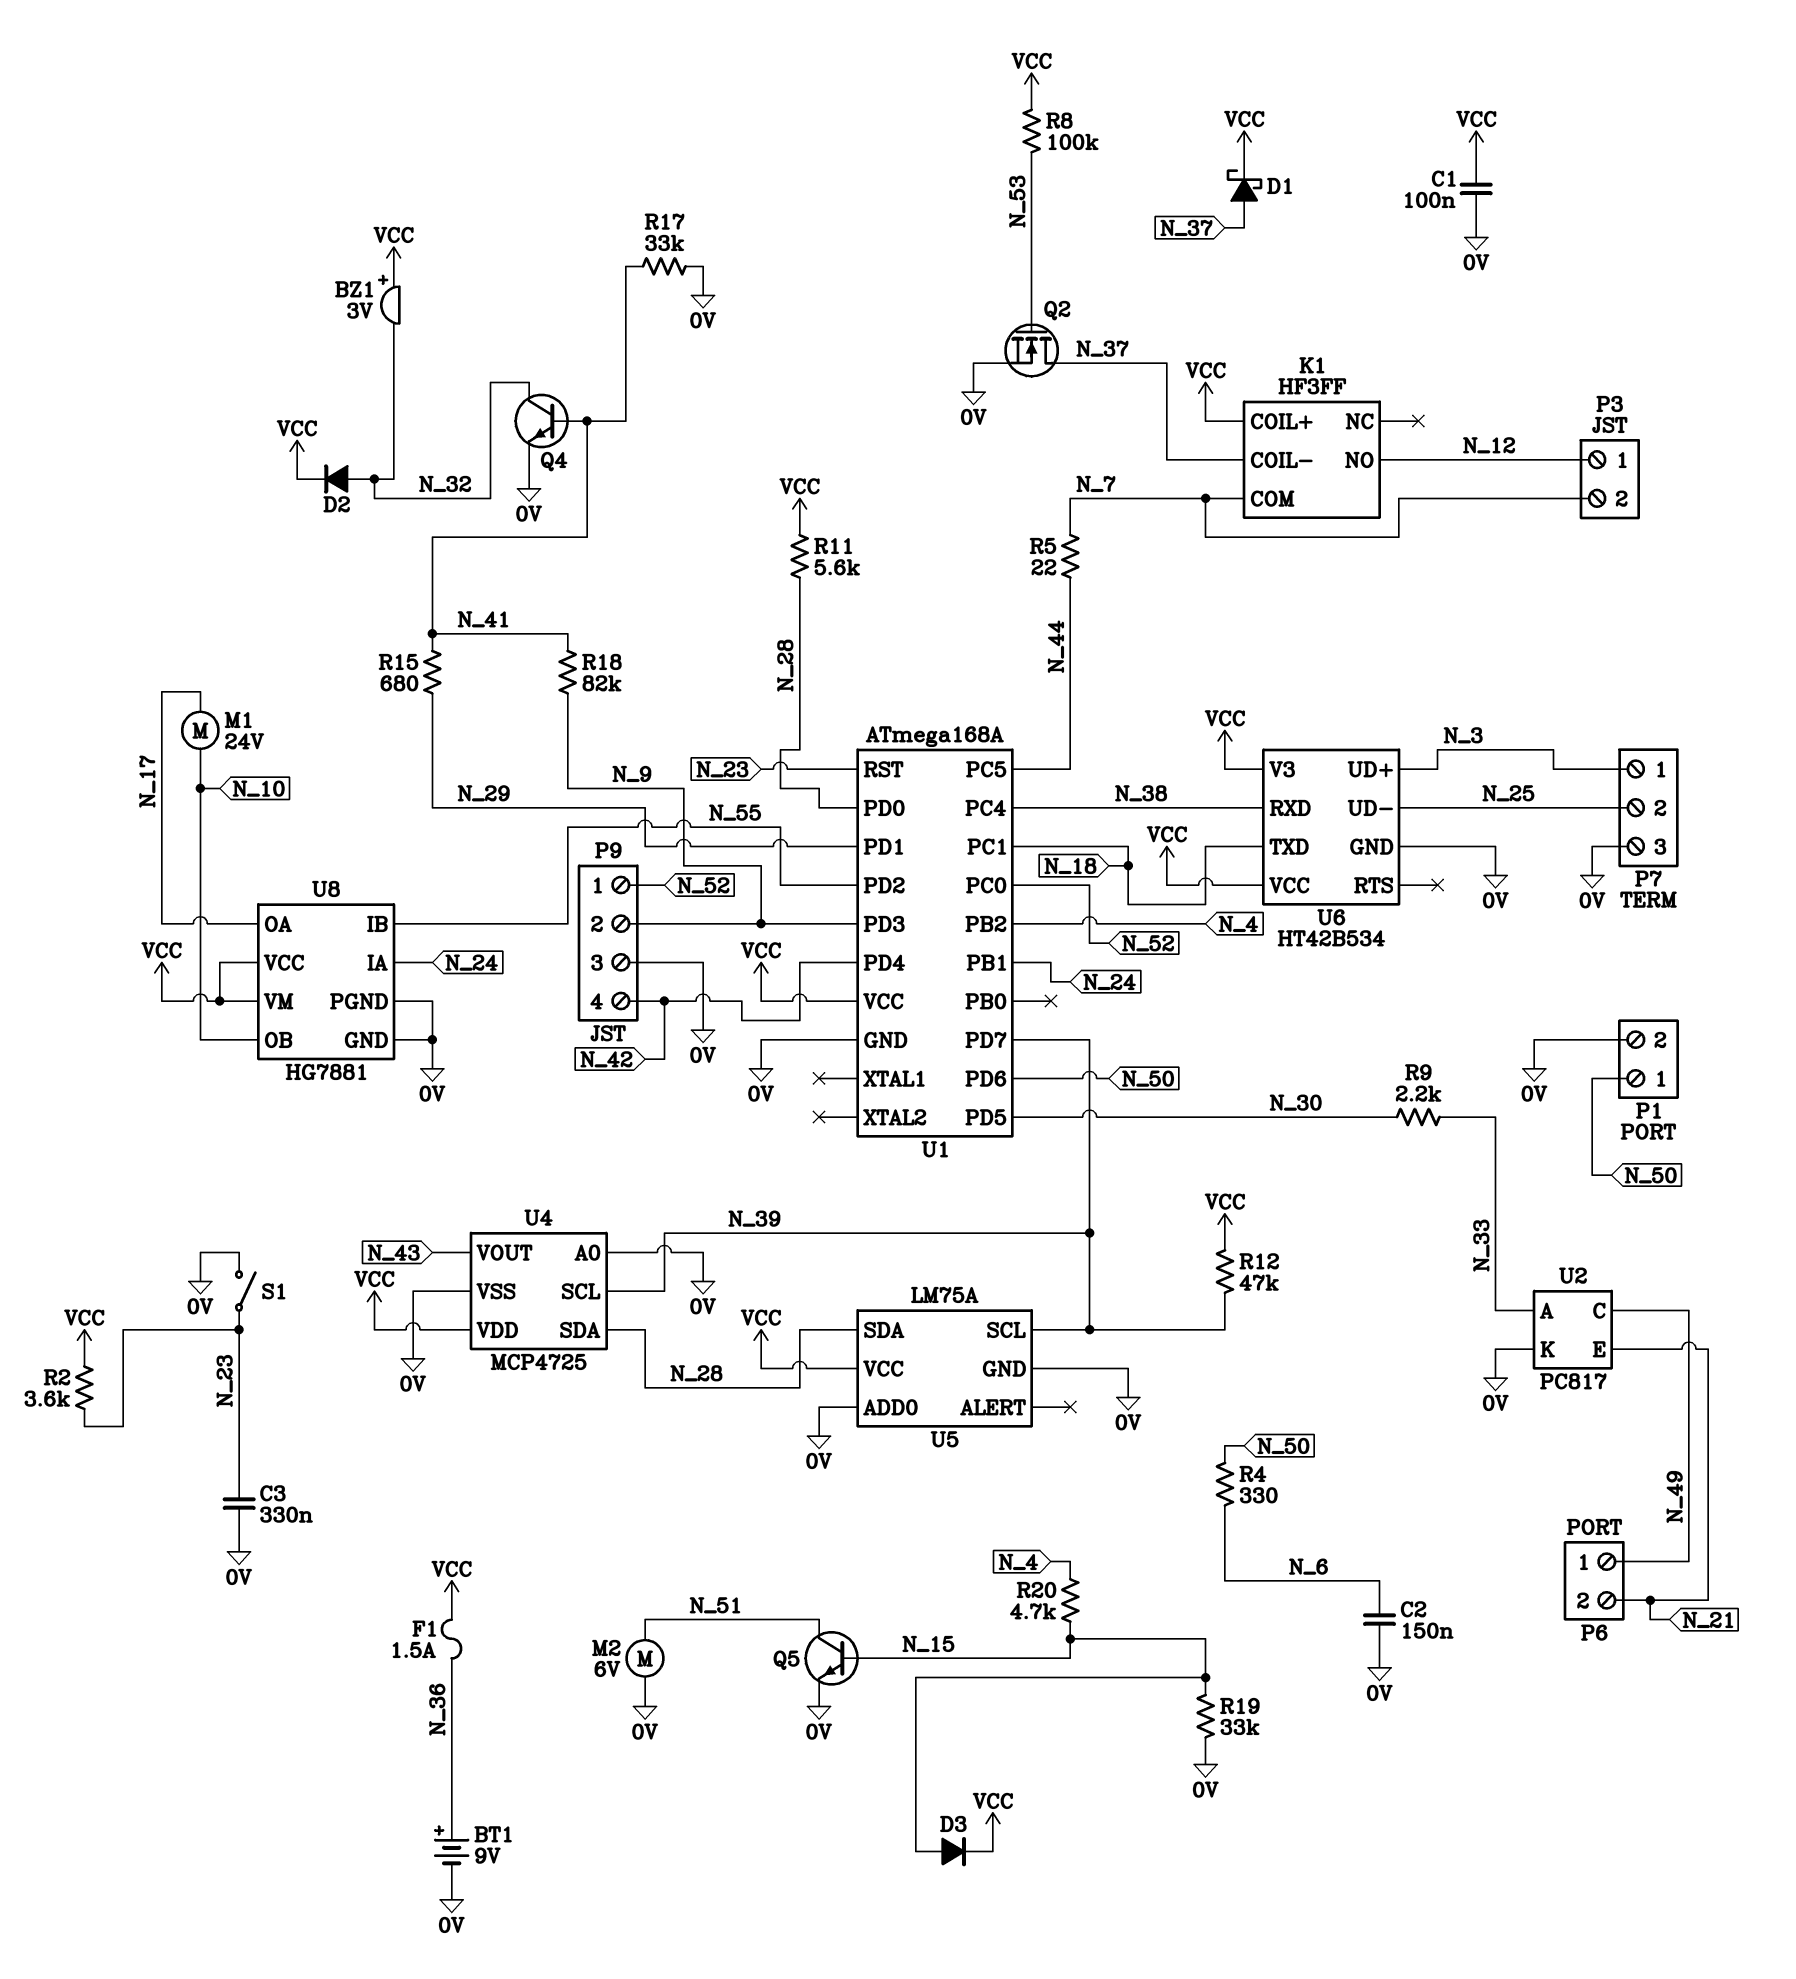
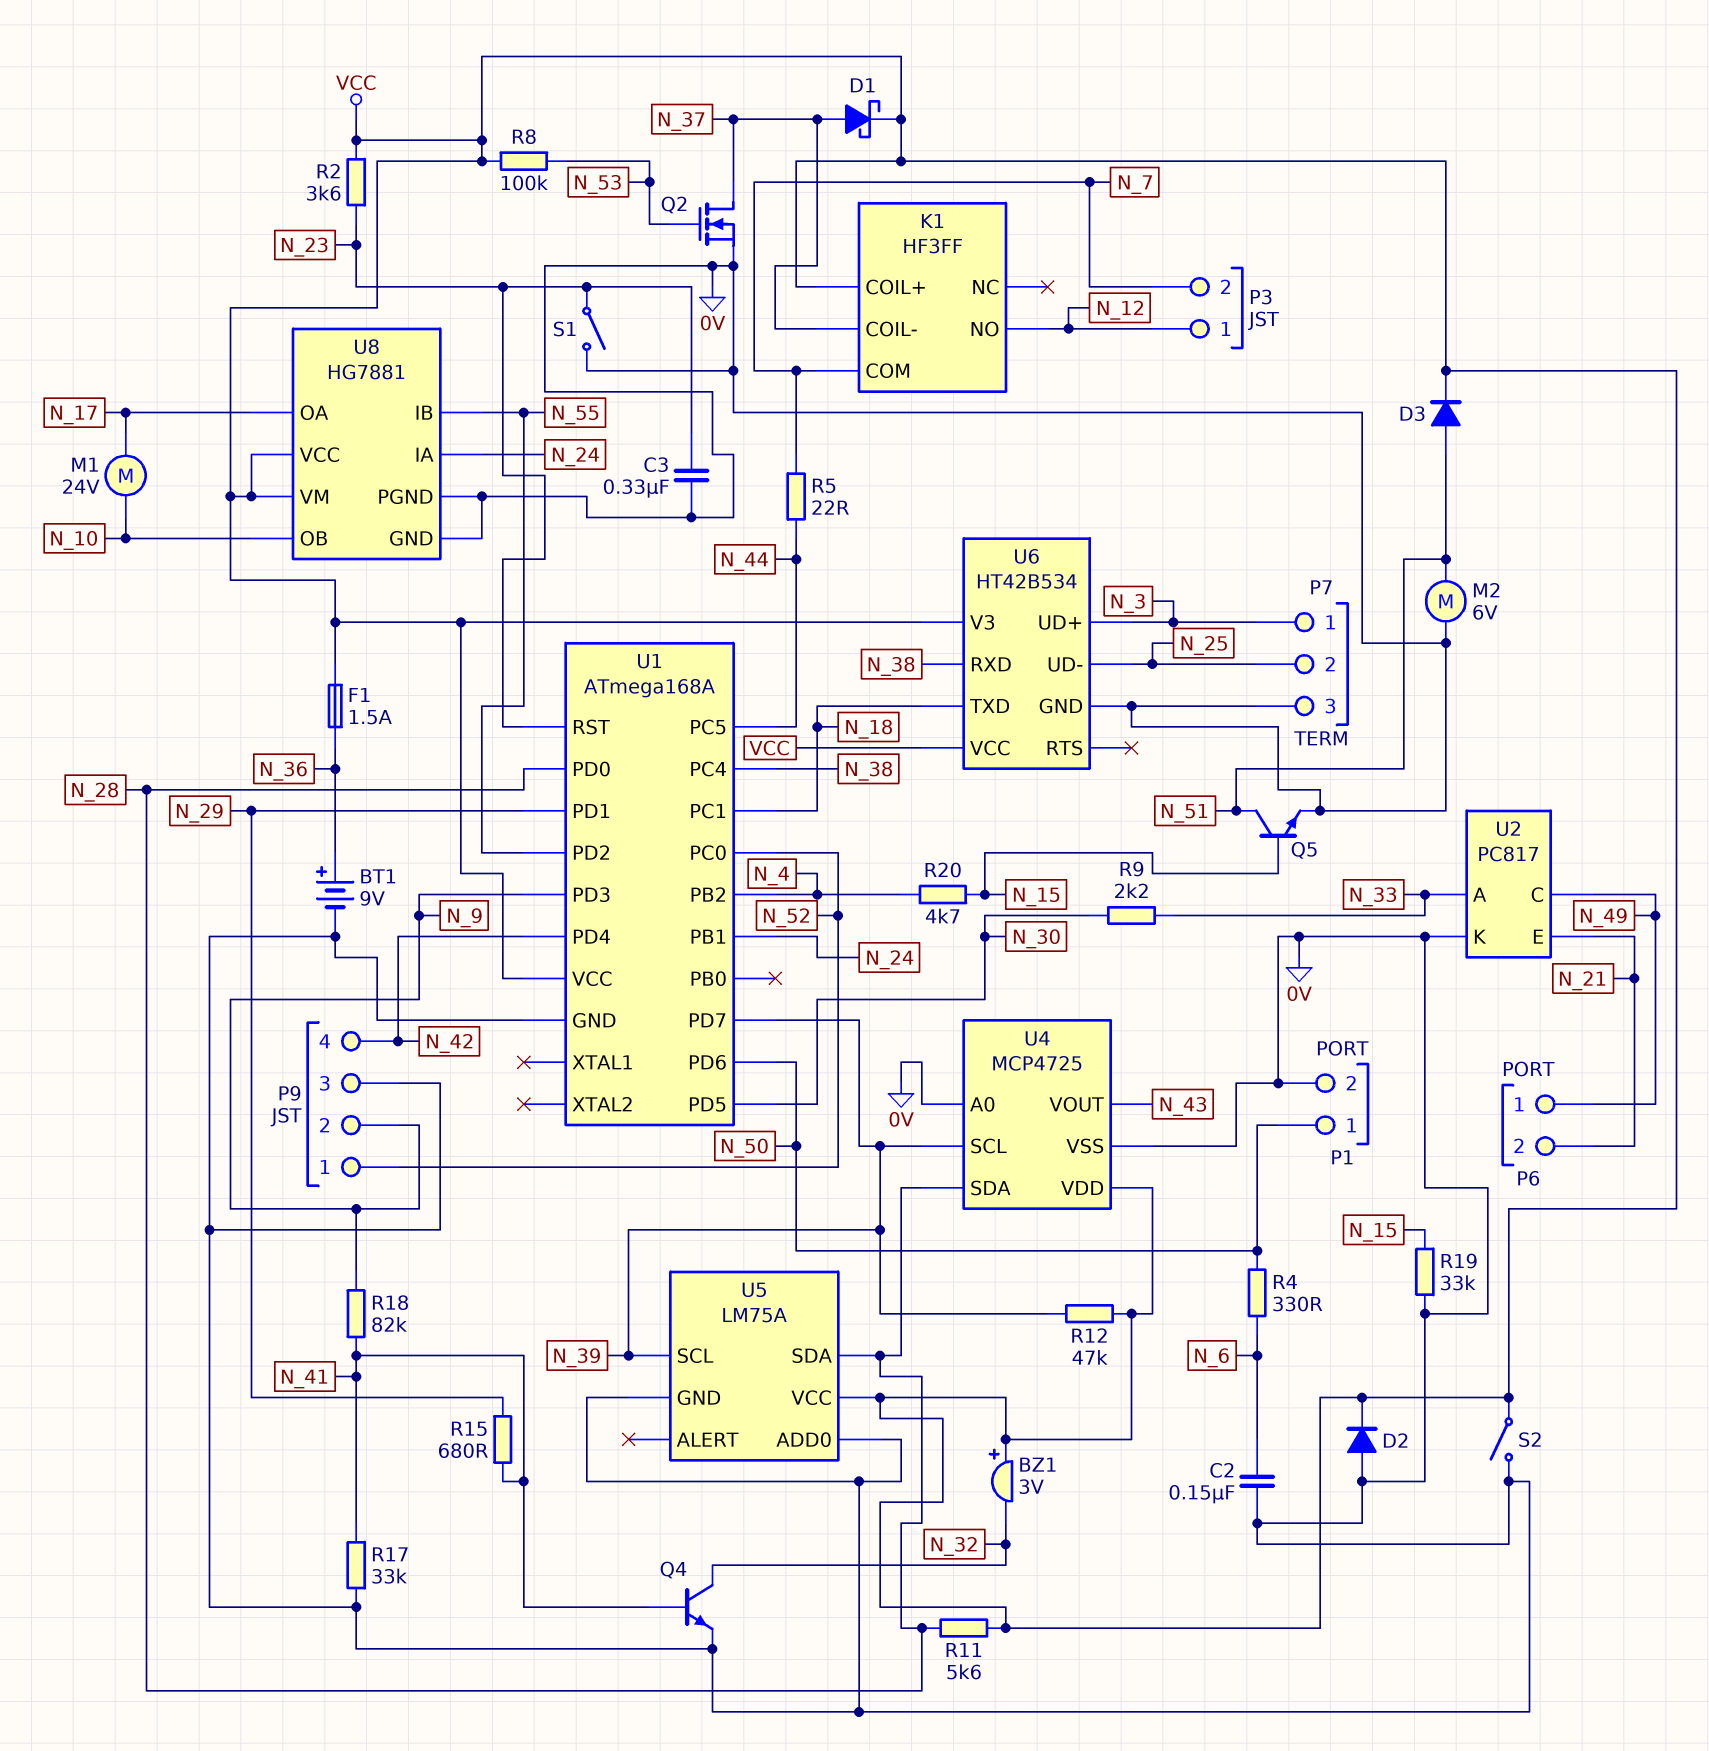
C1: 100nF (0V, VCC) -> none
D2: diode (A N_32, K VCC) -> diode (A 0V, K VCC)
D3: diode (A N_15, K VCC) -> diode (A N_51, K VCC)
S2: none -> switch (0V, VCC)

